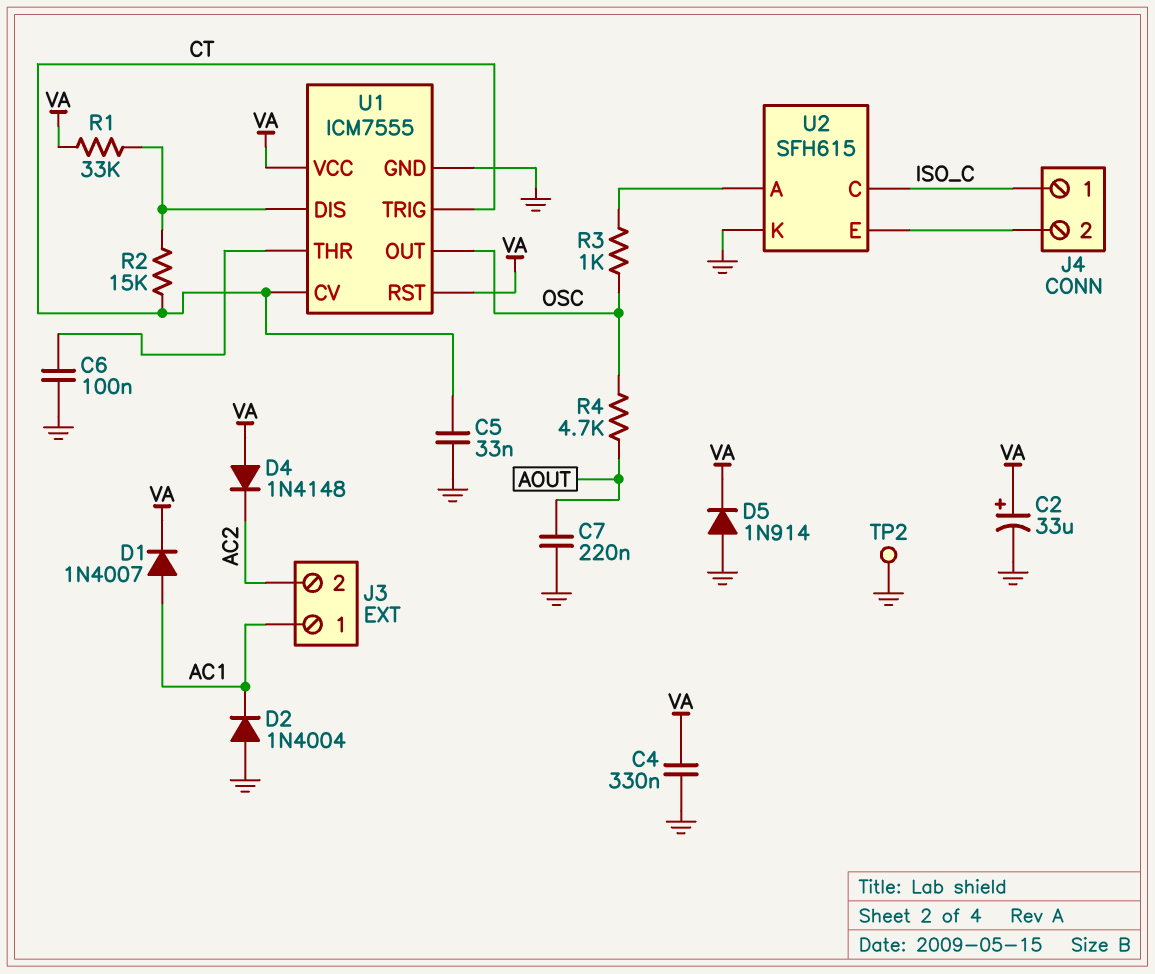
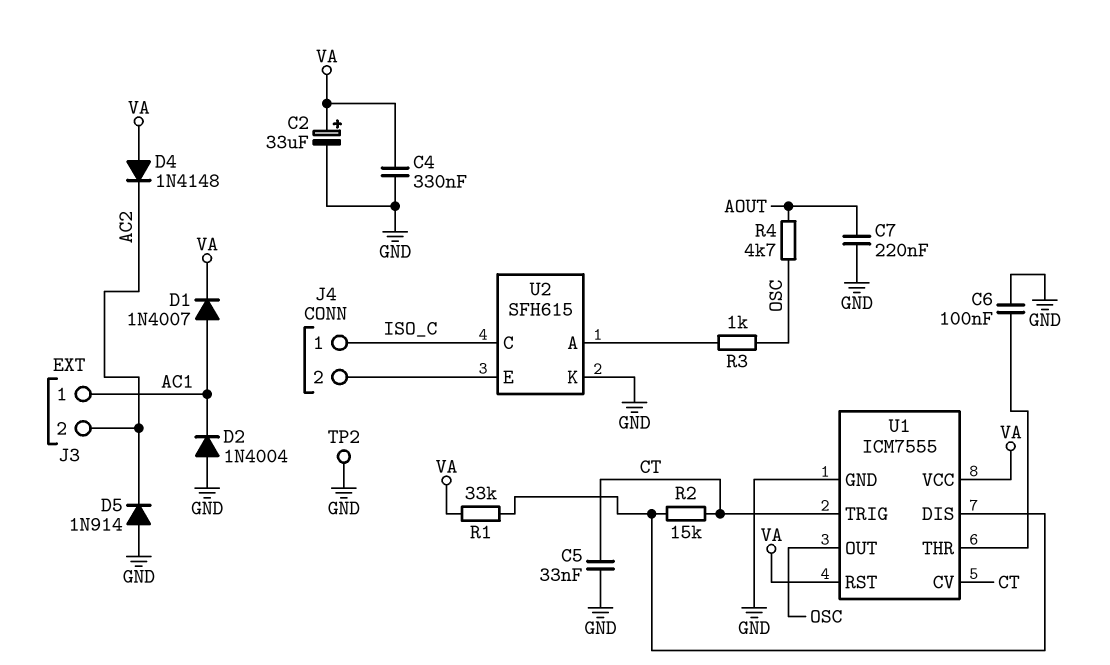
D5: diode 1N914 (A GND, K VA) -> diode 1N914 (A GND, K AC2)

